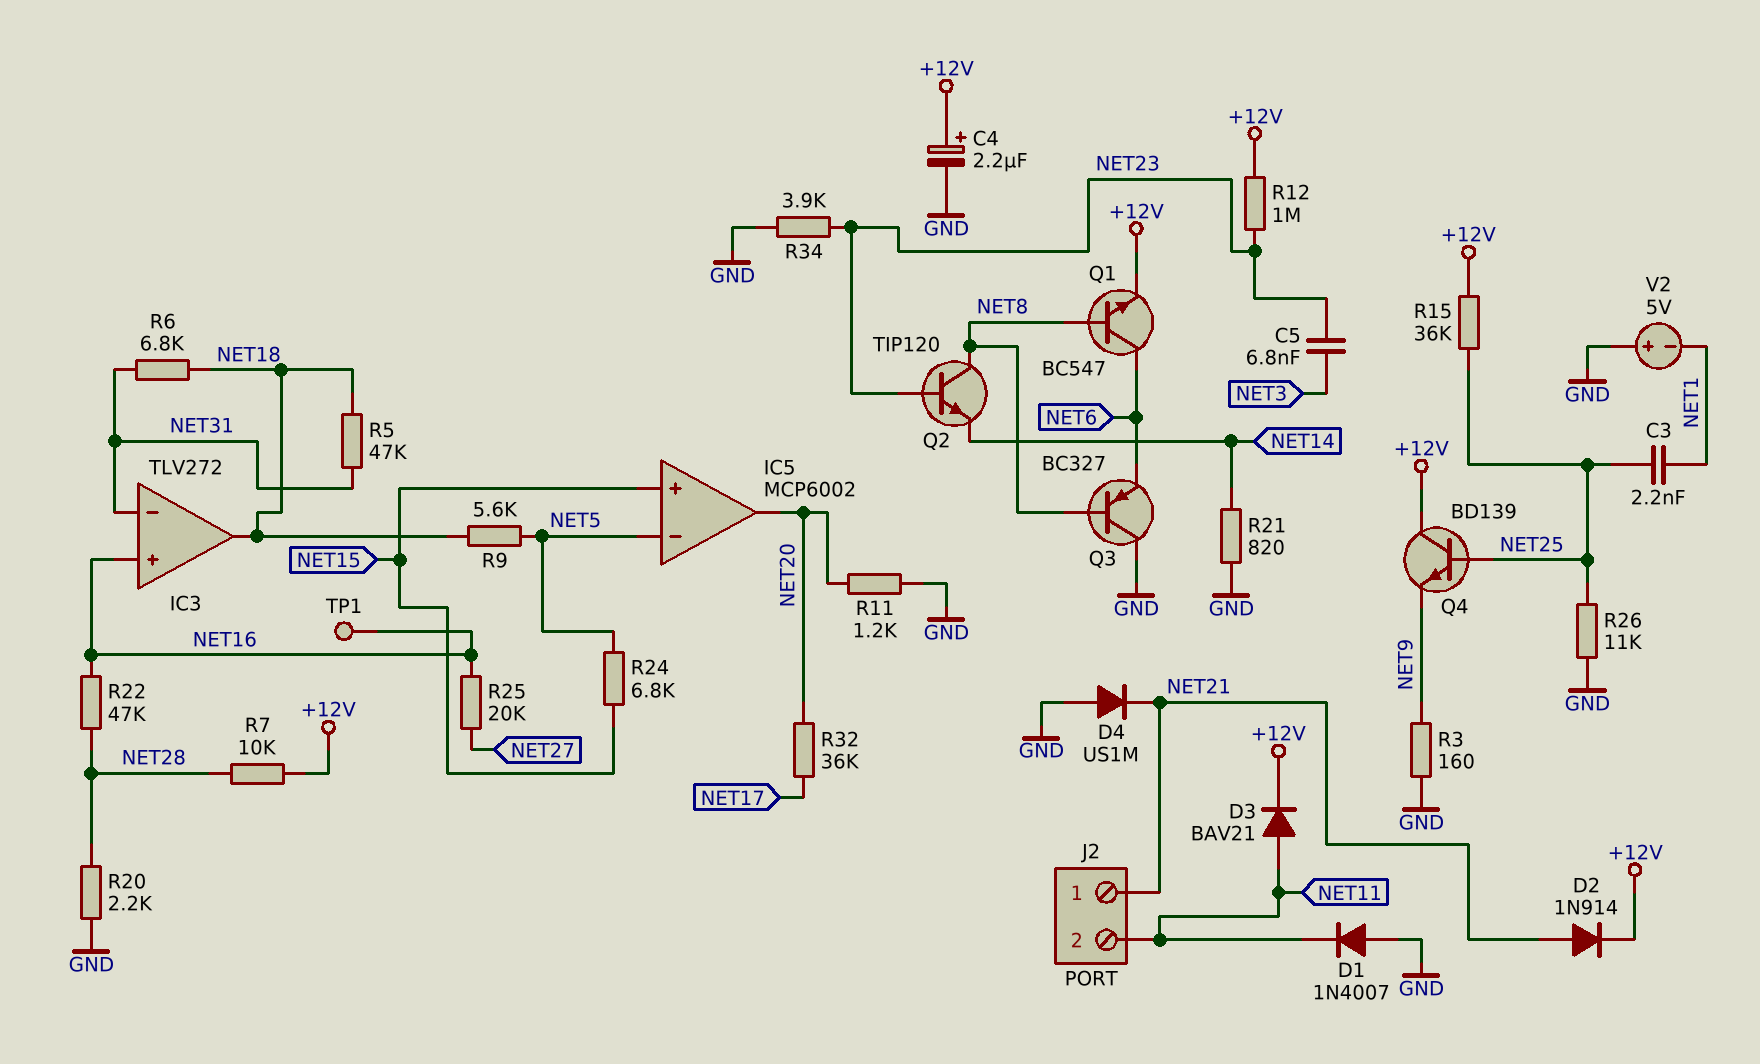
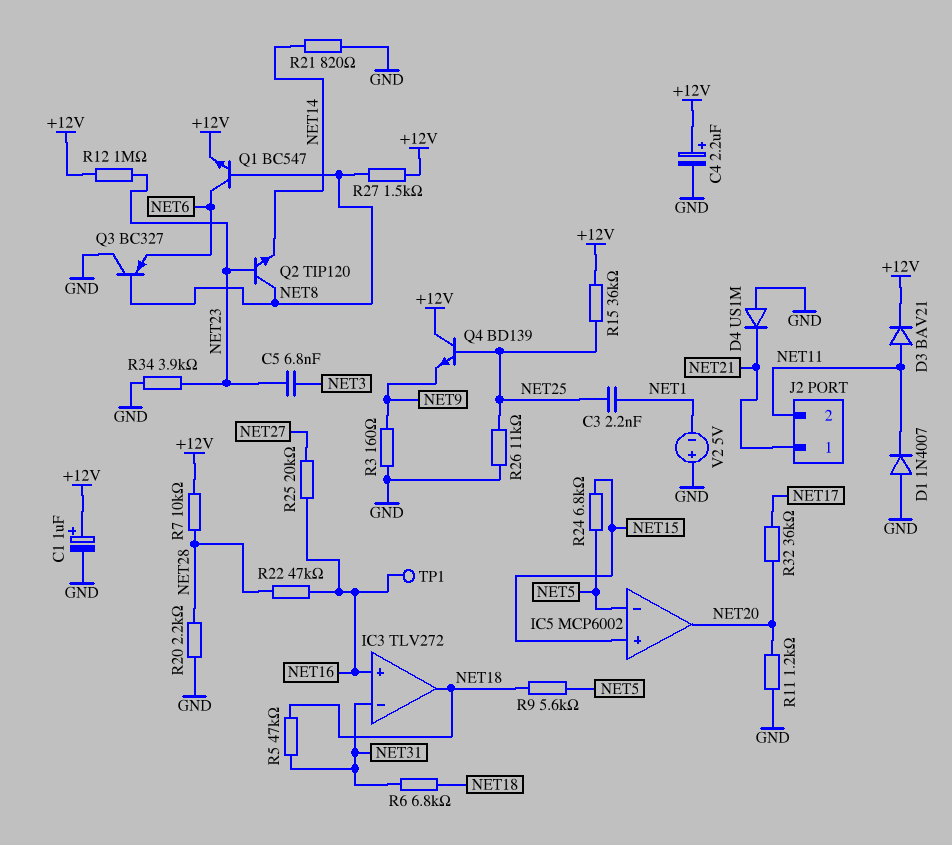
C1: none -> 1uF (plus +12V, minus GND)
D2: diode 1N914 (A NET21, K +12V) -> none
R27: none -> 1.5k (+12V, NET8)

